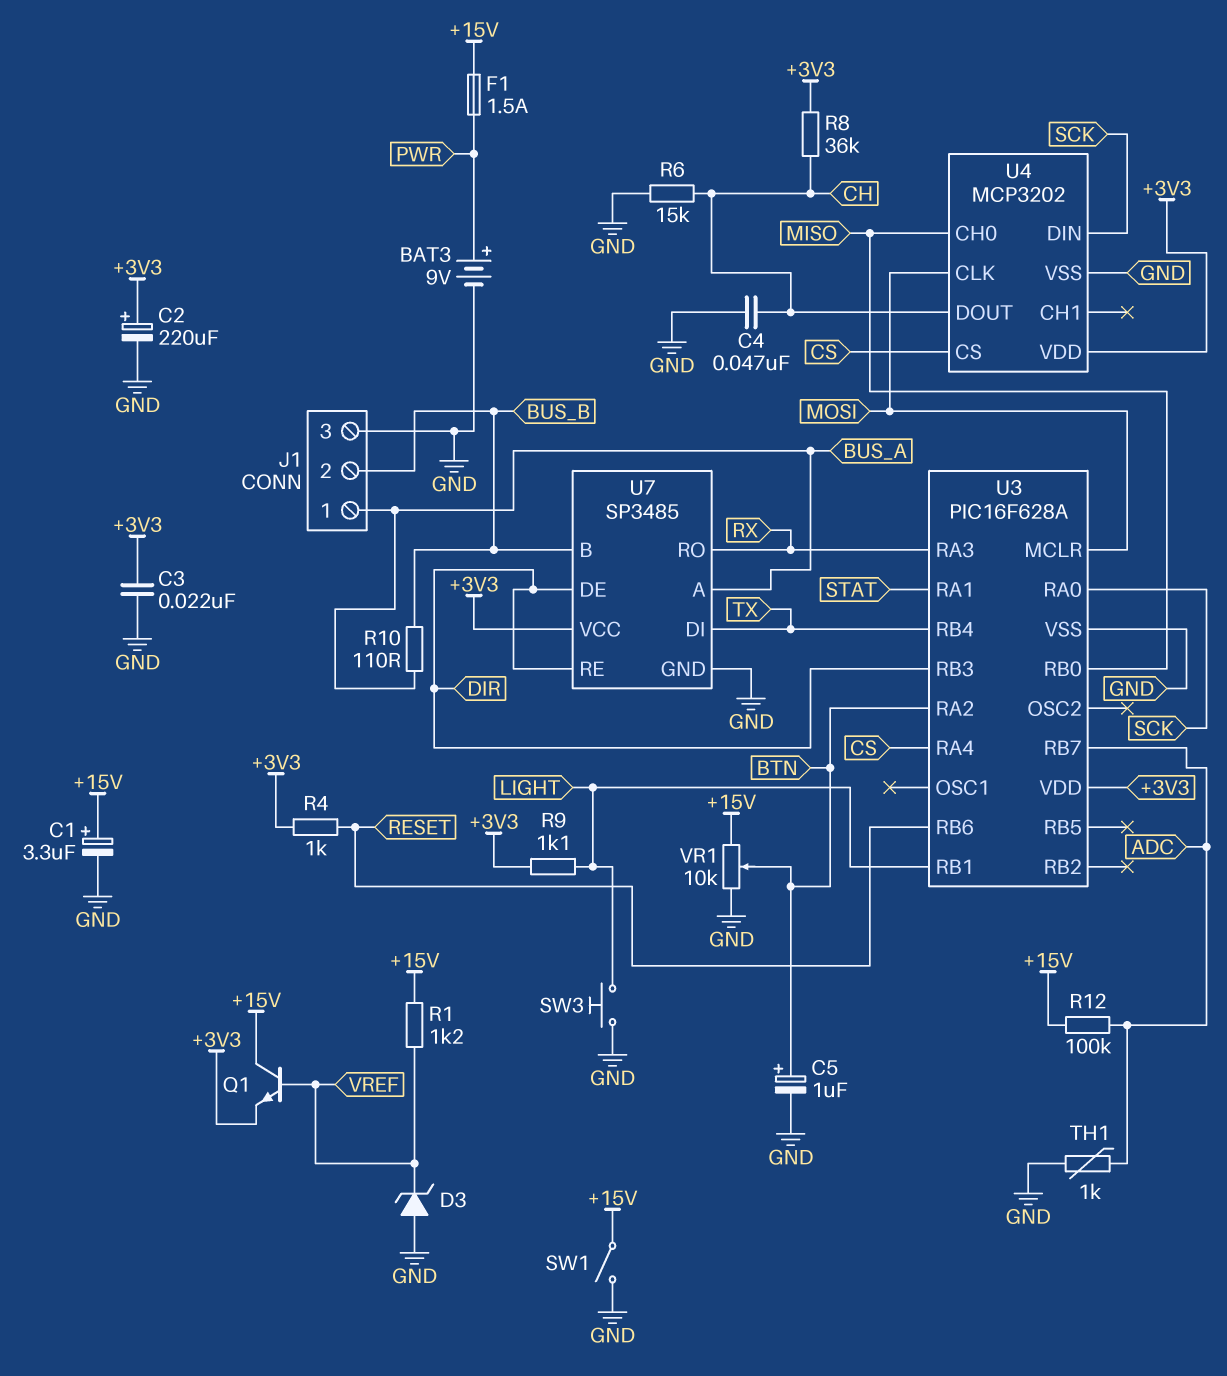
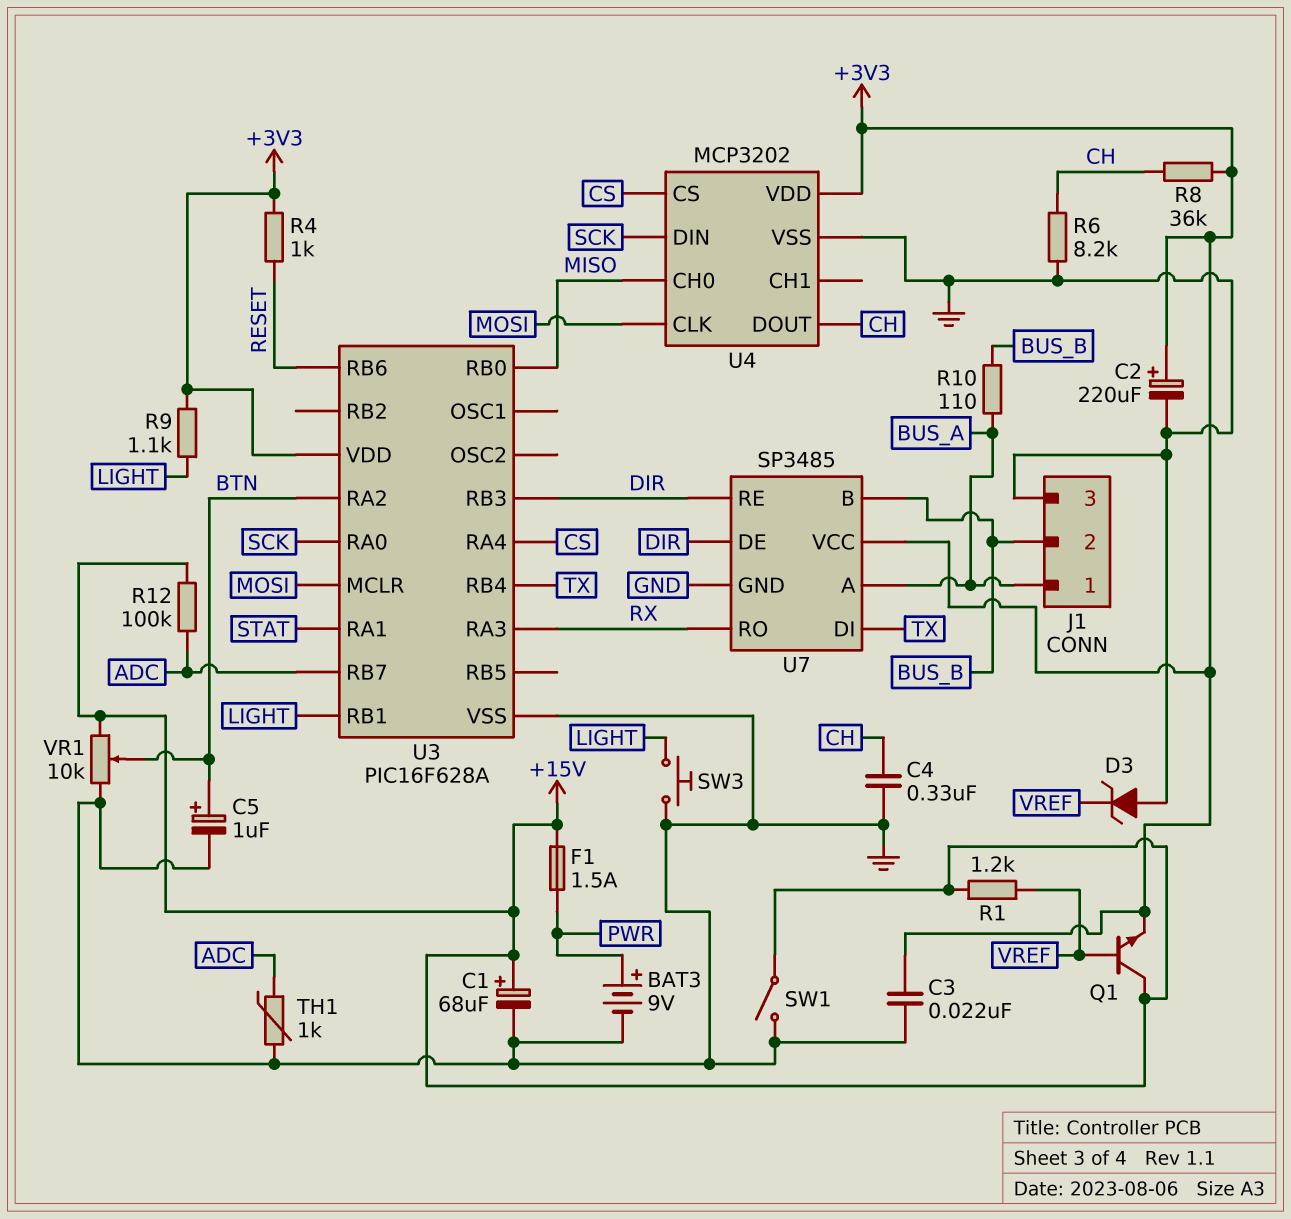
C1: 3.3uF (plus +15V, minus GND) -> 68uF (plus +15V, minus GND)
C4: 47nF (CH, GND) -> 330nF (CH, GND)
R6: 15k (CH, GND) -> 8.2k (CH, GND)

